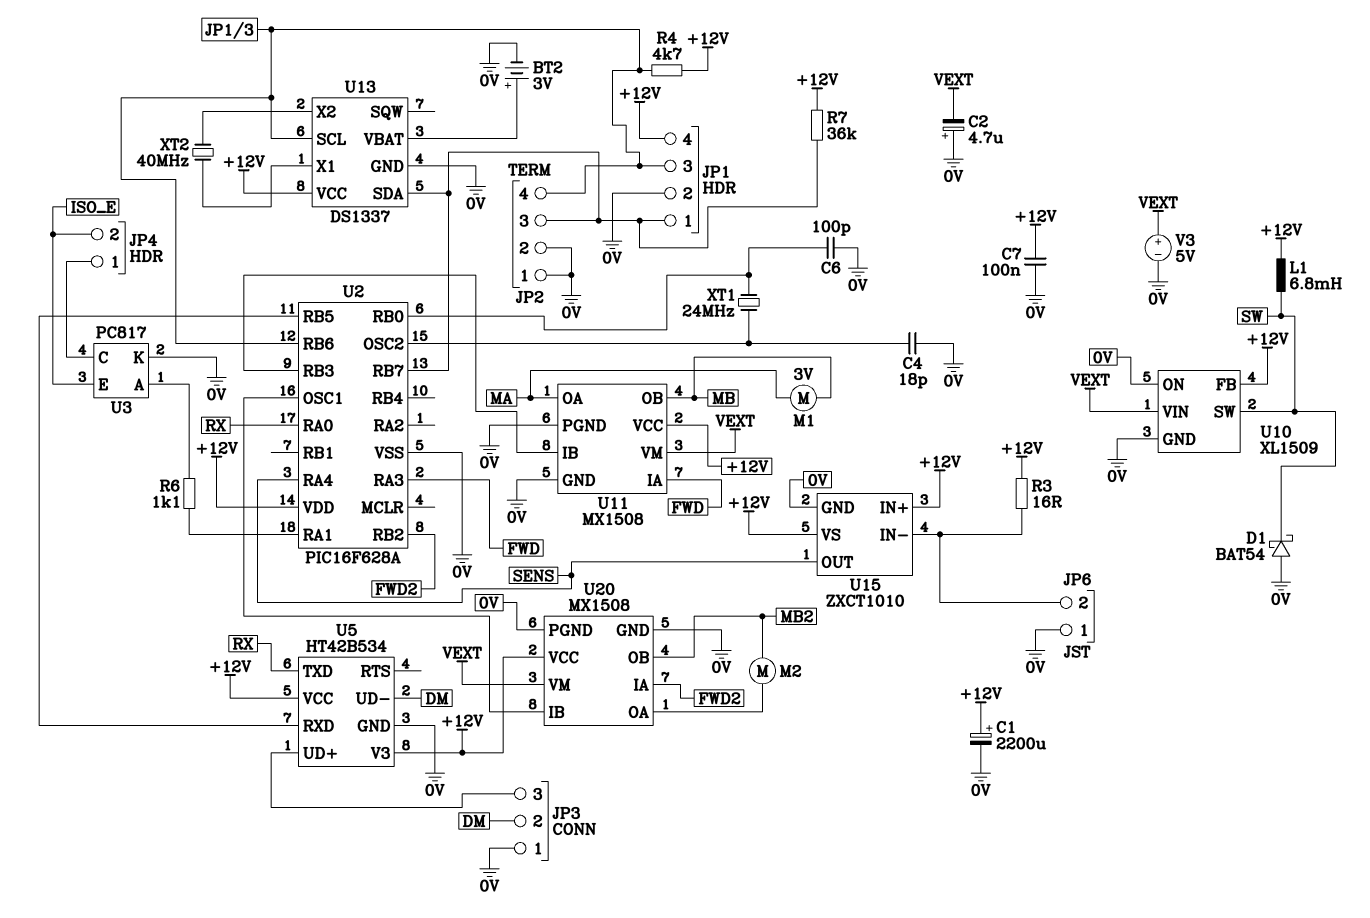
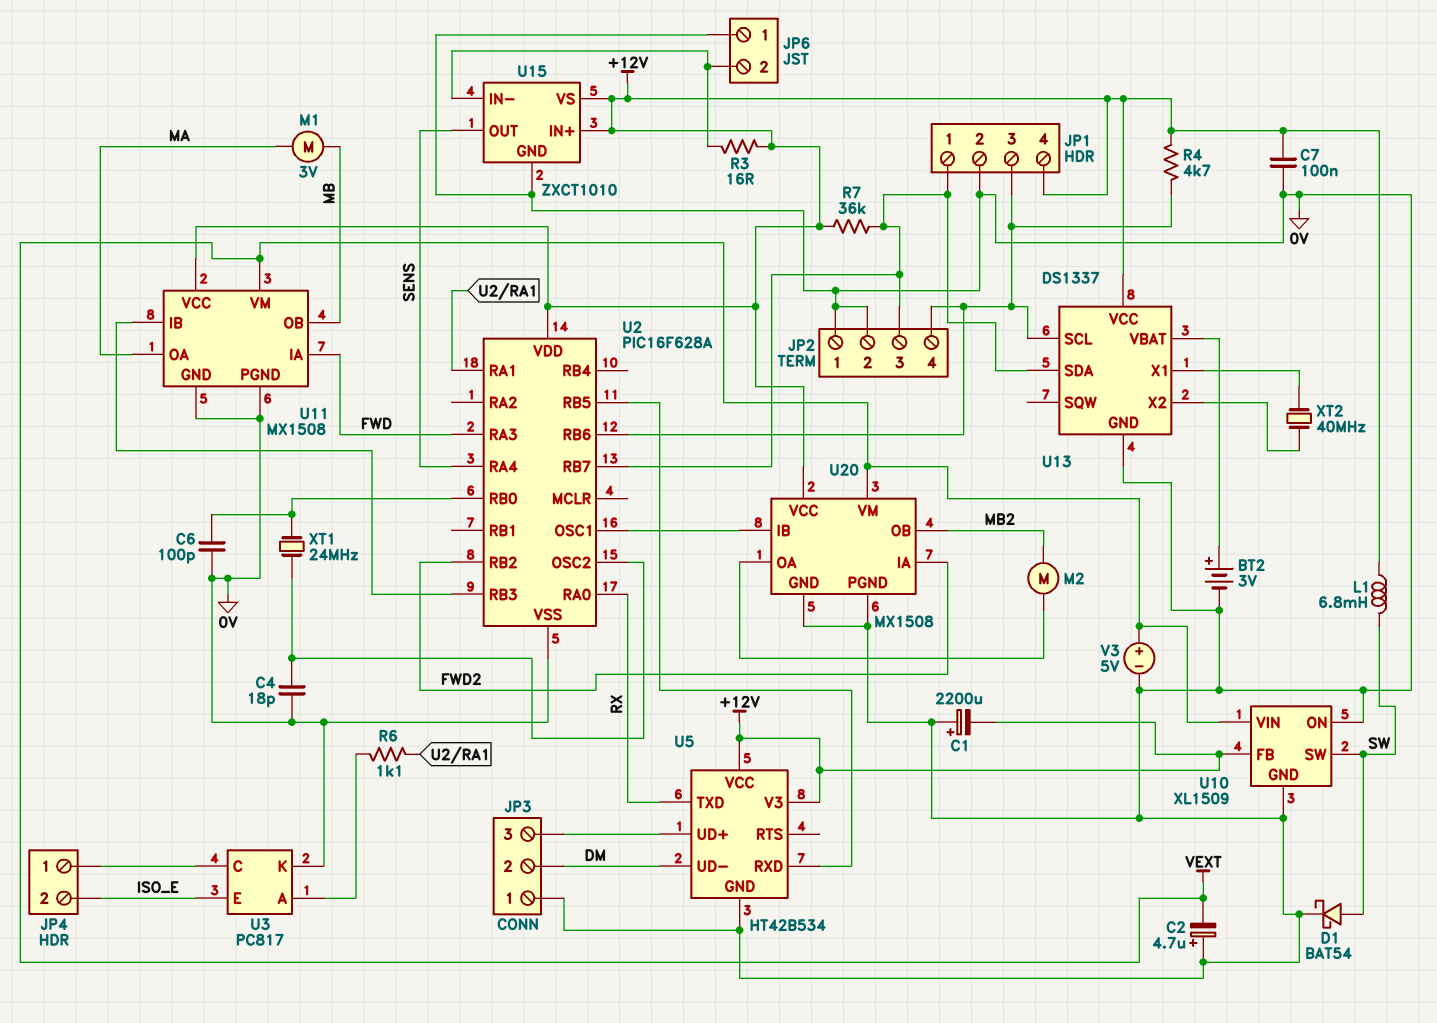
C1: 2200uF (plus +12V, minus 0V) -> 2200uF (plus 0V, minus +12V)
D1: schottky BAT54 (A 0V, K SW) -> schottky BAT54 (A SW, K 0V)

